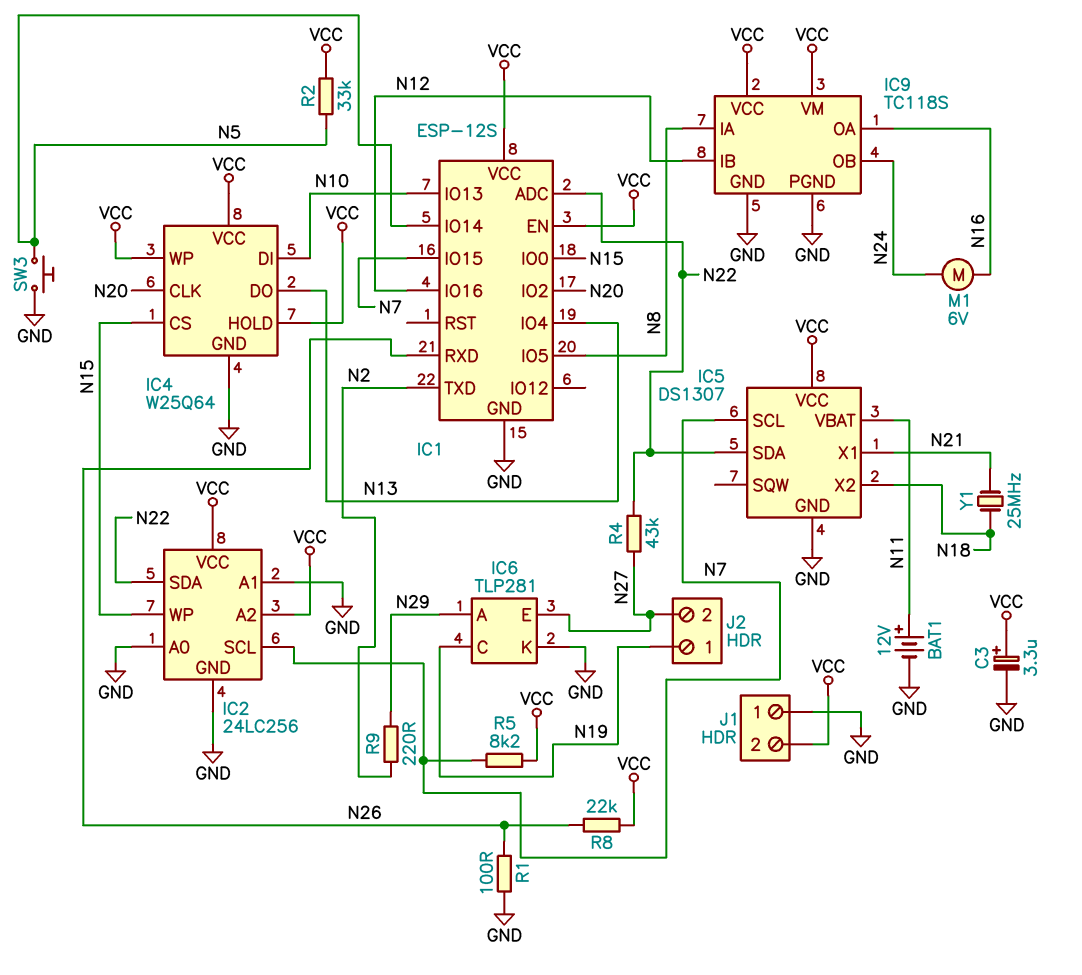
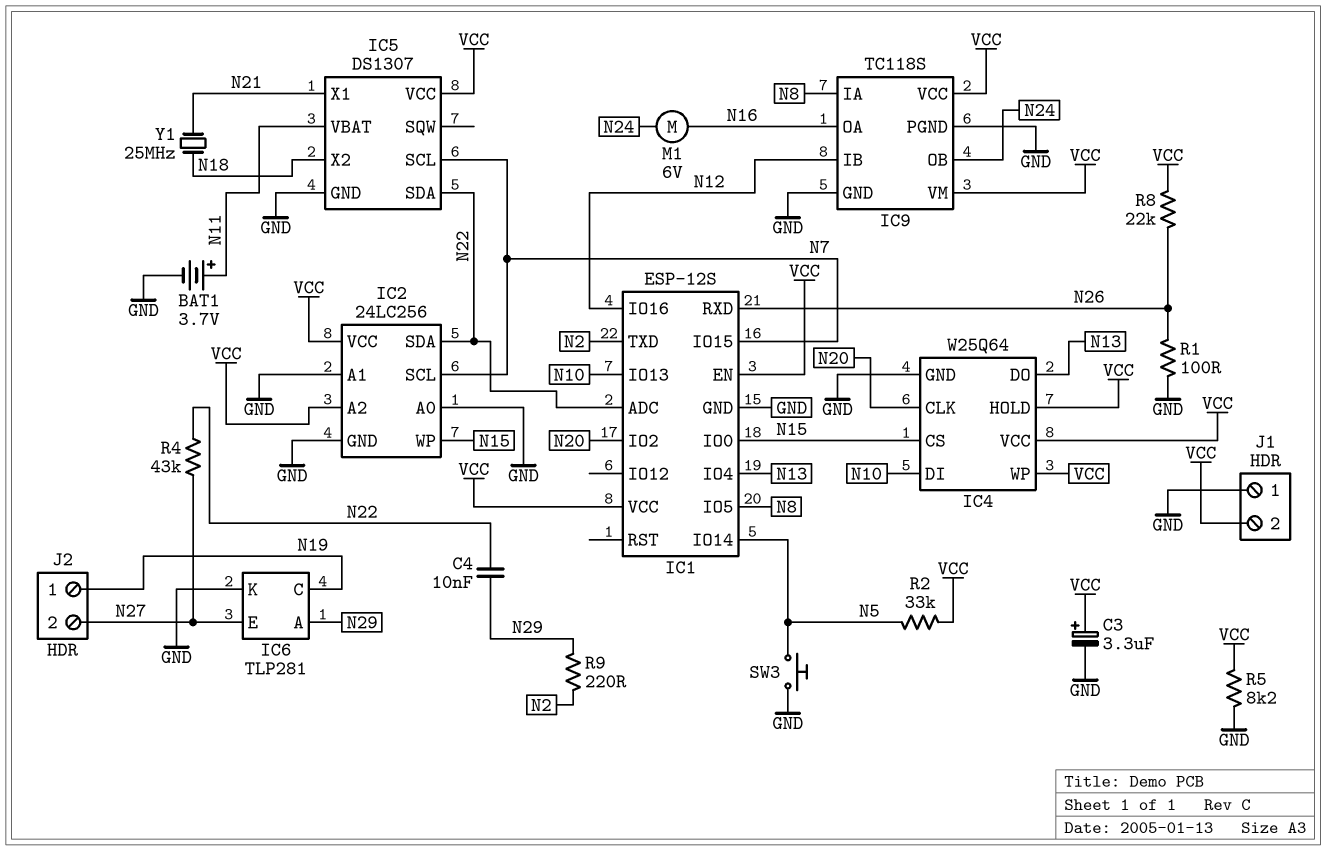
BAT1: 12V (plus N11, minus GND) -> 3.7V (plus N11, minus GND)
C4: none -> 10nF (N22, N29)
R5: 8.2k (N7, VCC) -> 8.2k (GND, VCC)

